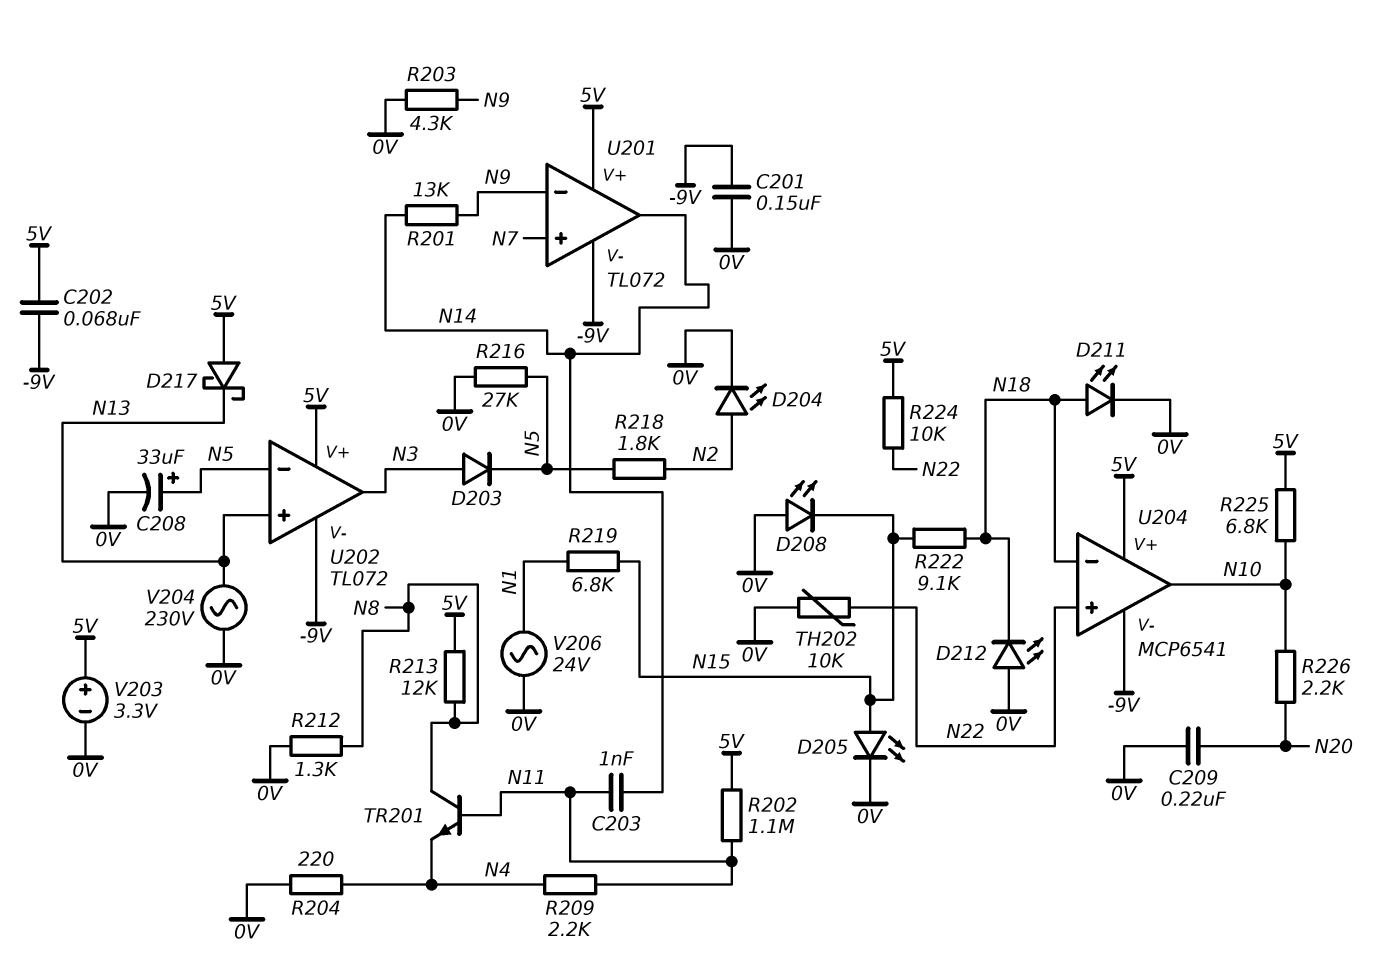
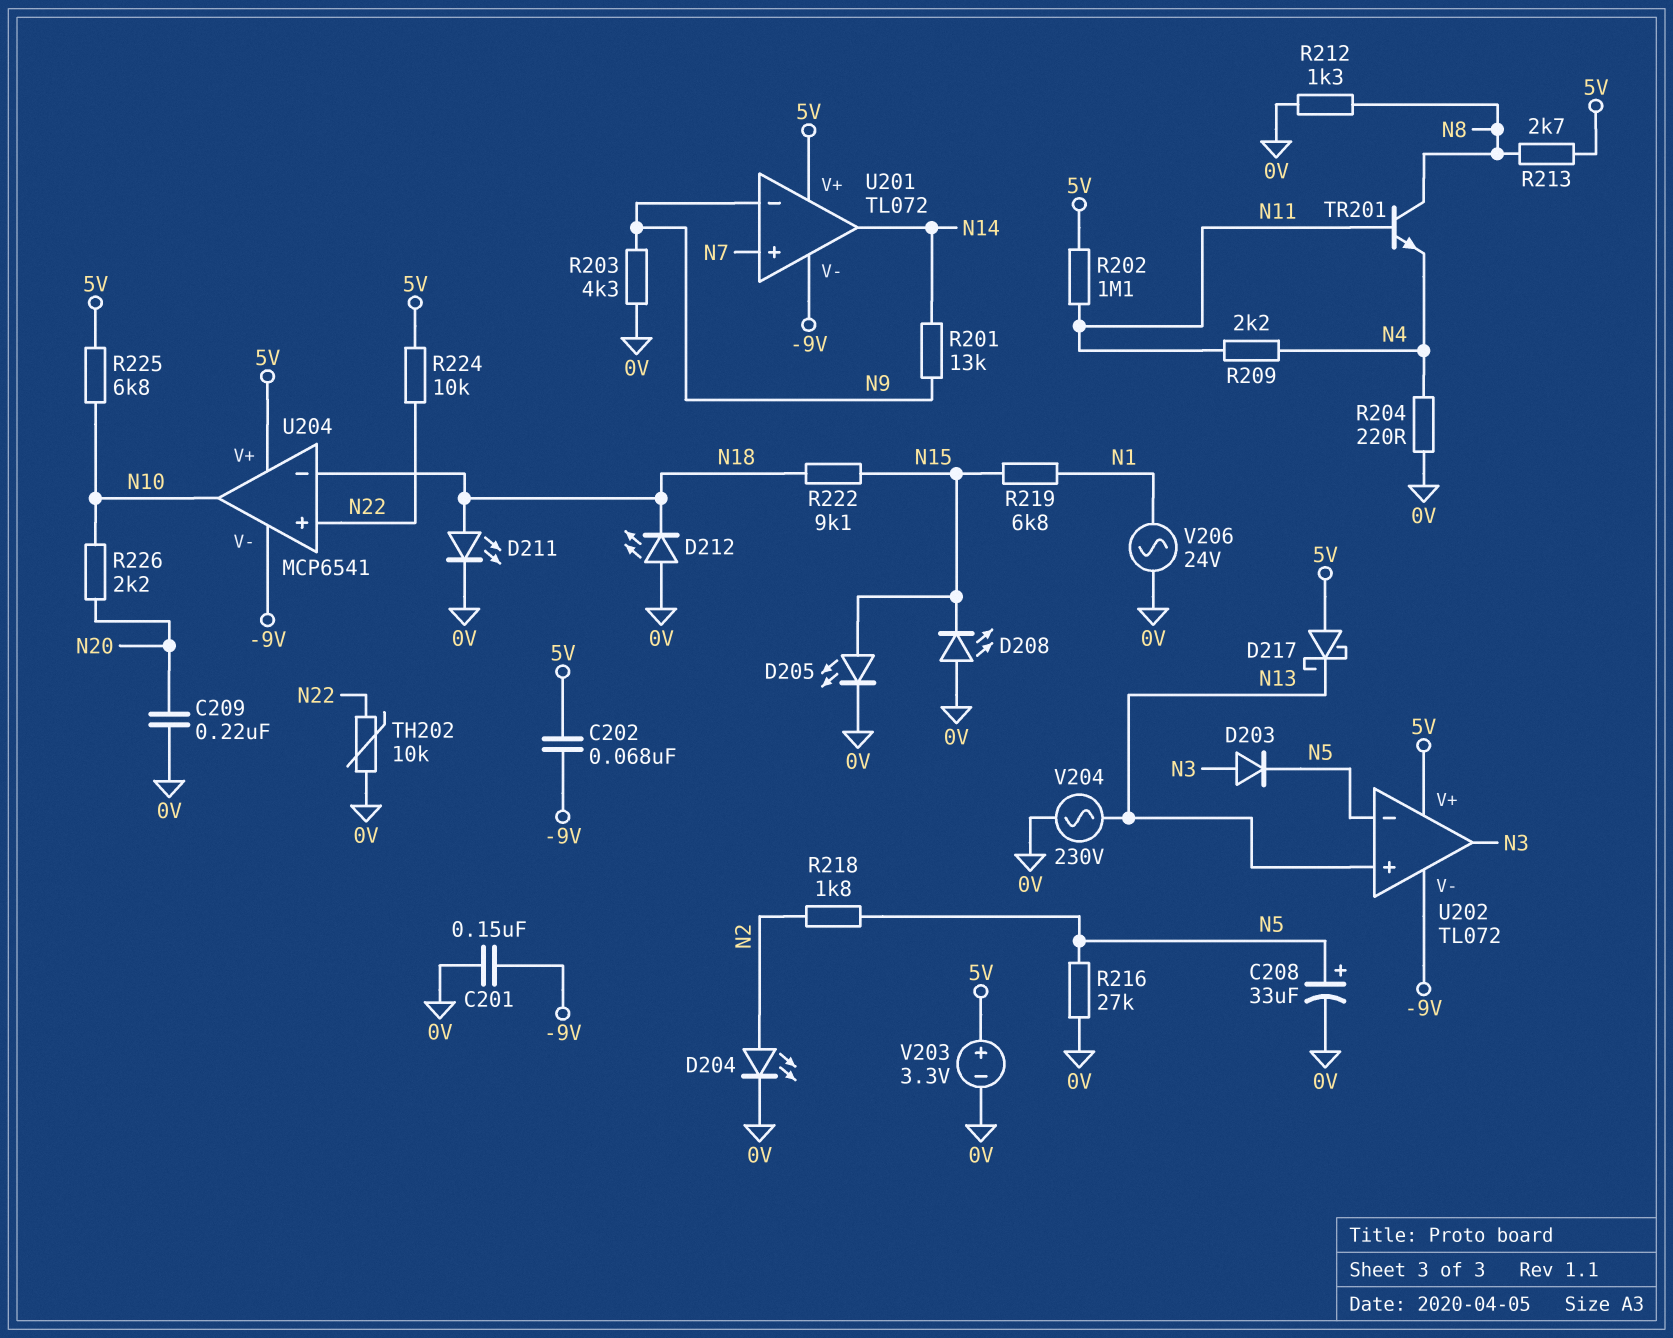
C203: 1nF (N11, N14) -> none
R213: 12k (5V, N8) -> 2.7k (5V, N8)

